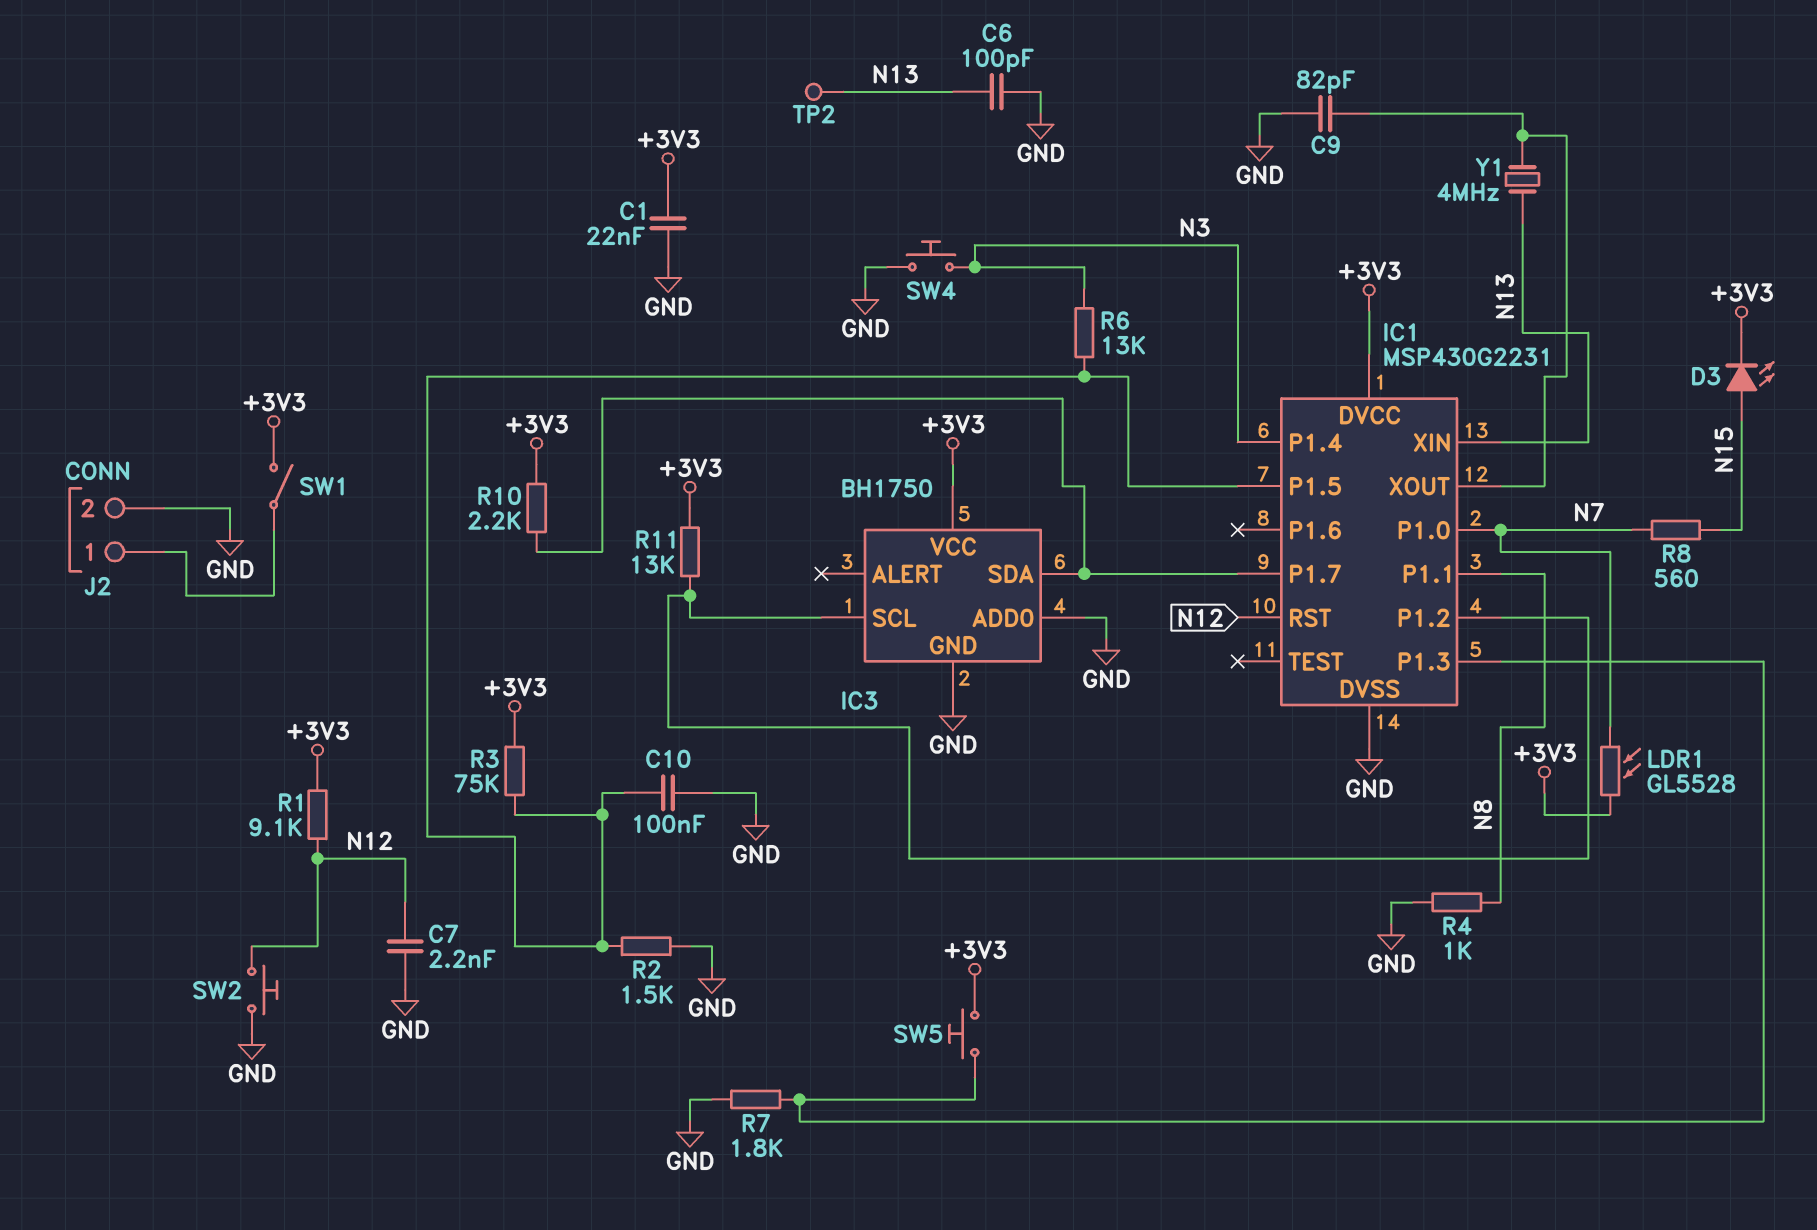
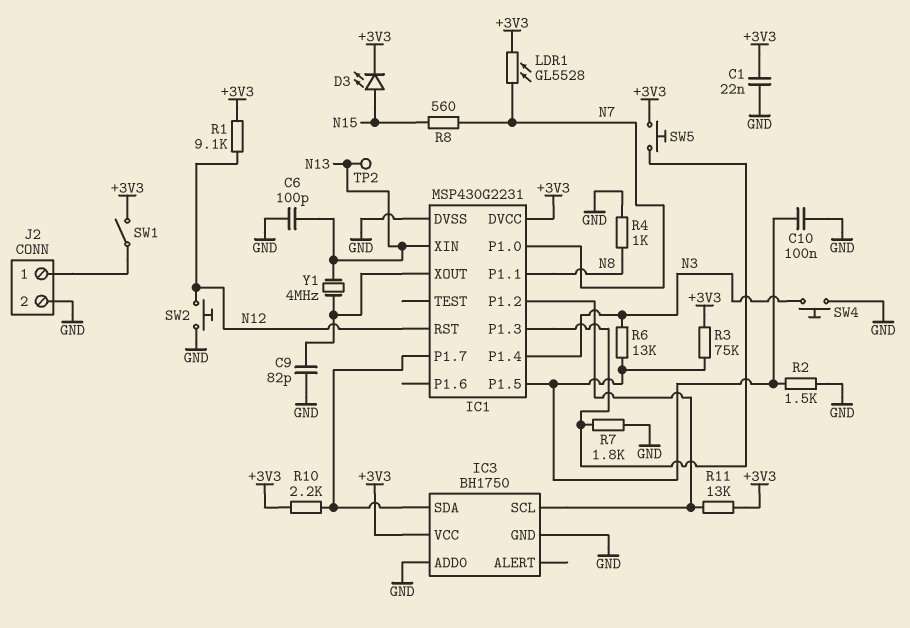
C7: 2.2nF (GND, N12) -> none

